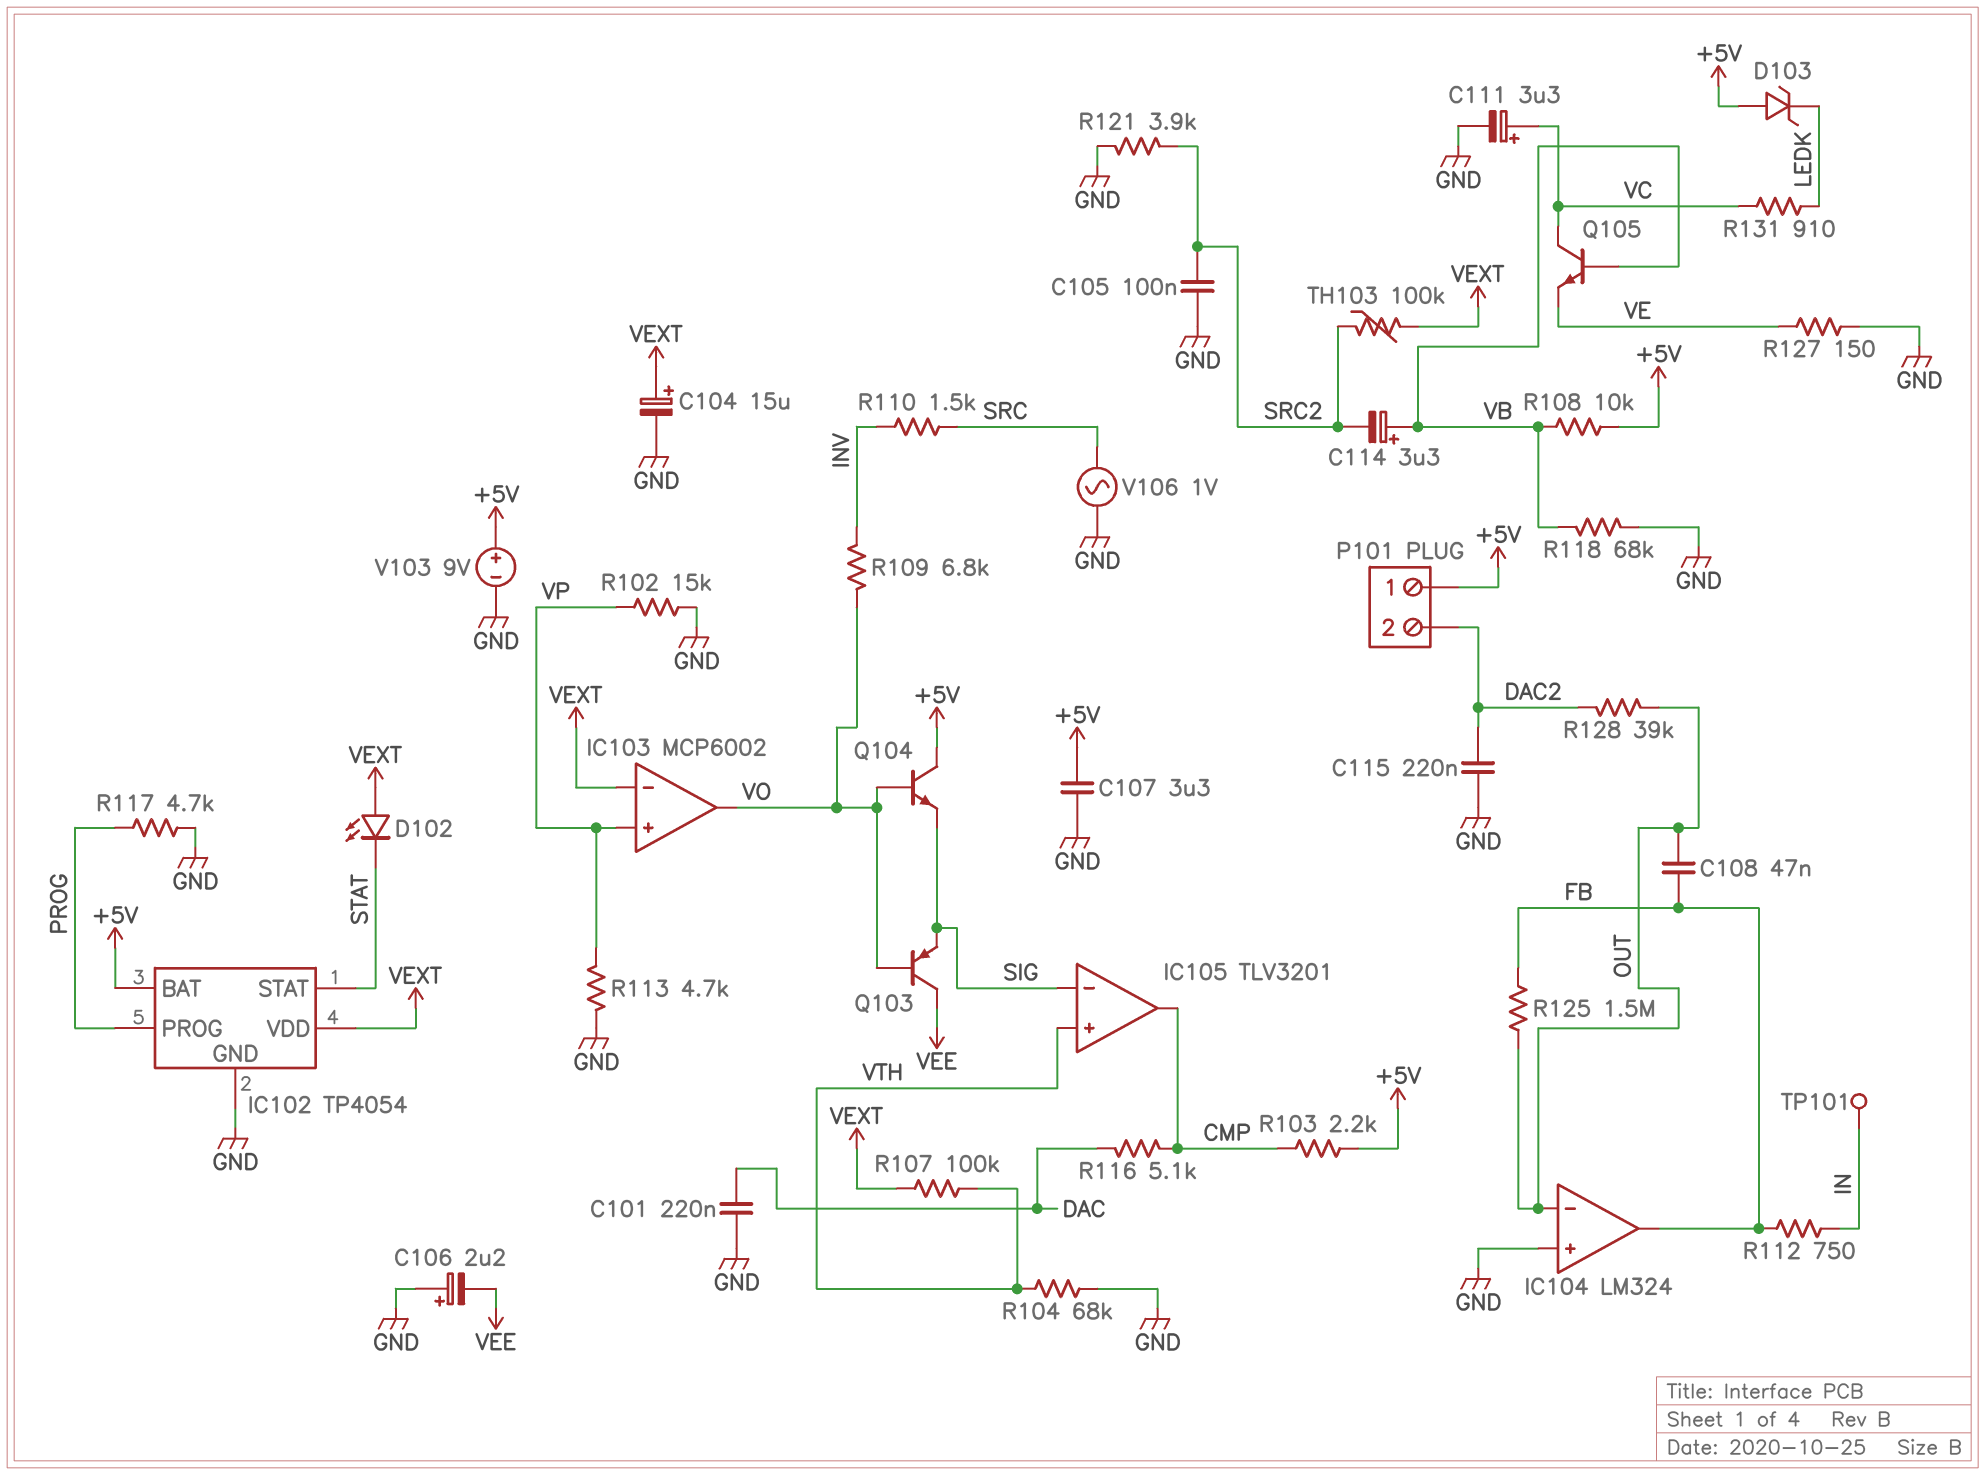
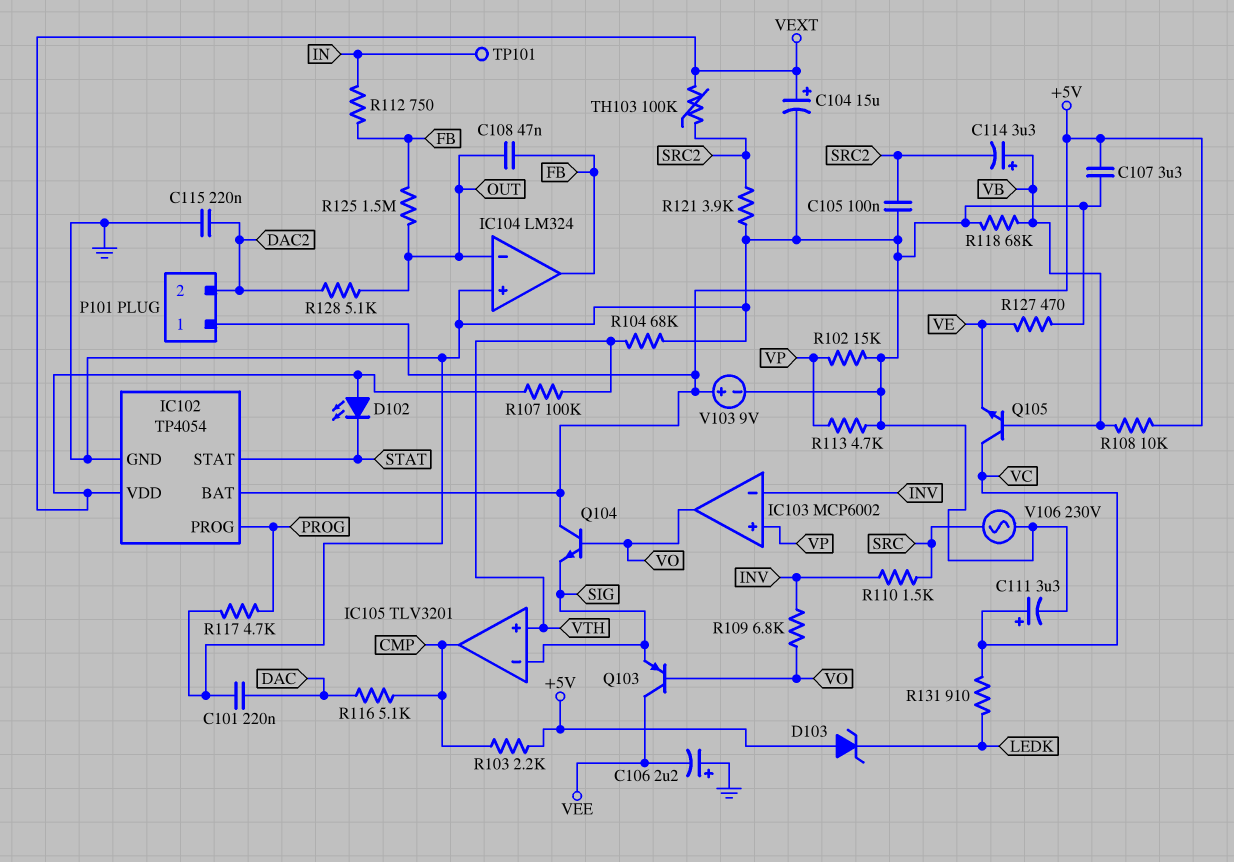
IC103 pin in-: VEXT -> INV
R127: 150 (GND, VE) -> 470 (GND, VE)
R128: 39k (DAC2, OUT) -> 5.1k (DAC2, OUT)
V106: AC 1V (GND, SRC) -> AC 230V (GND, SRC)

